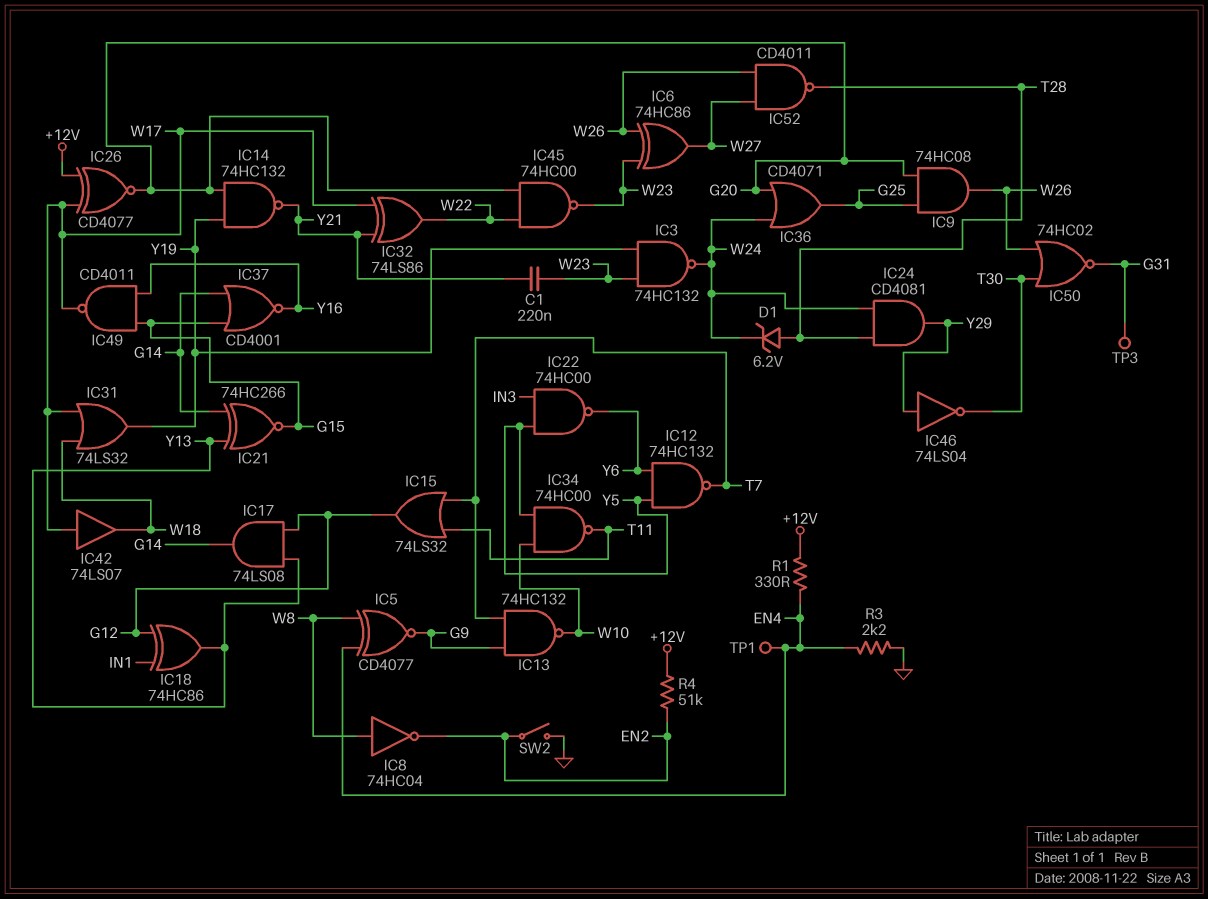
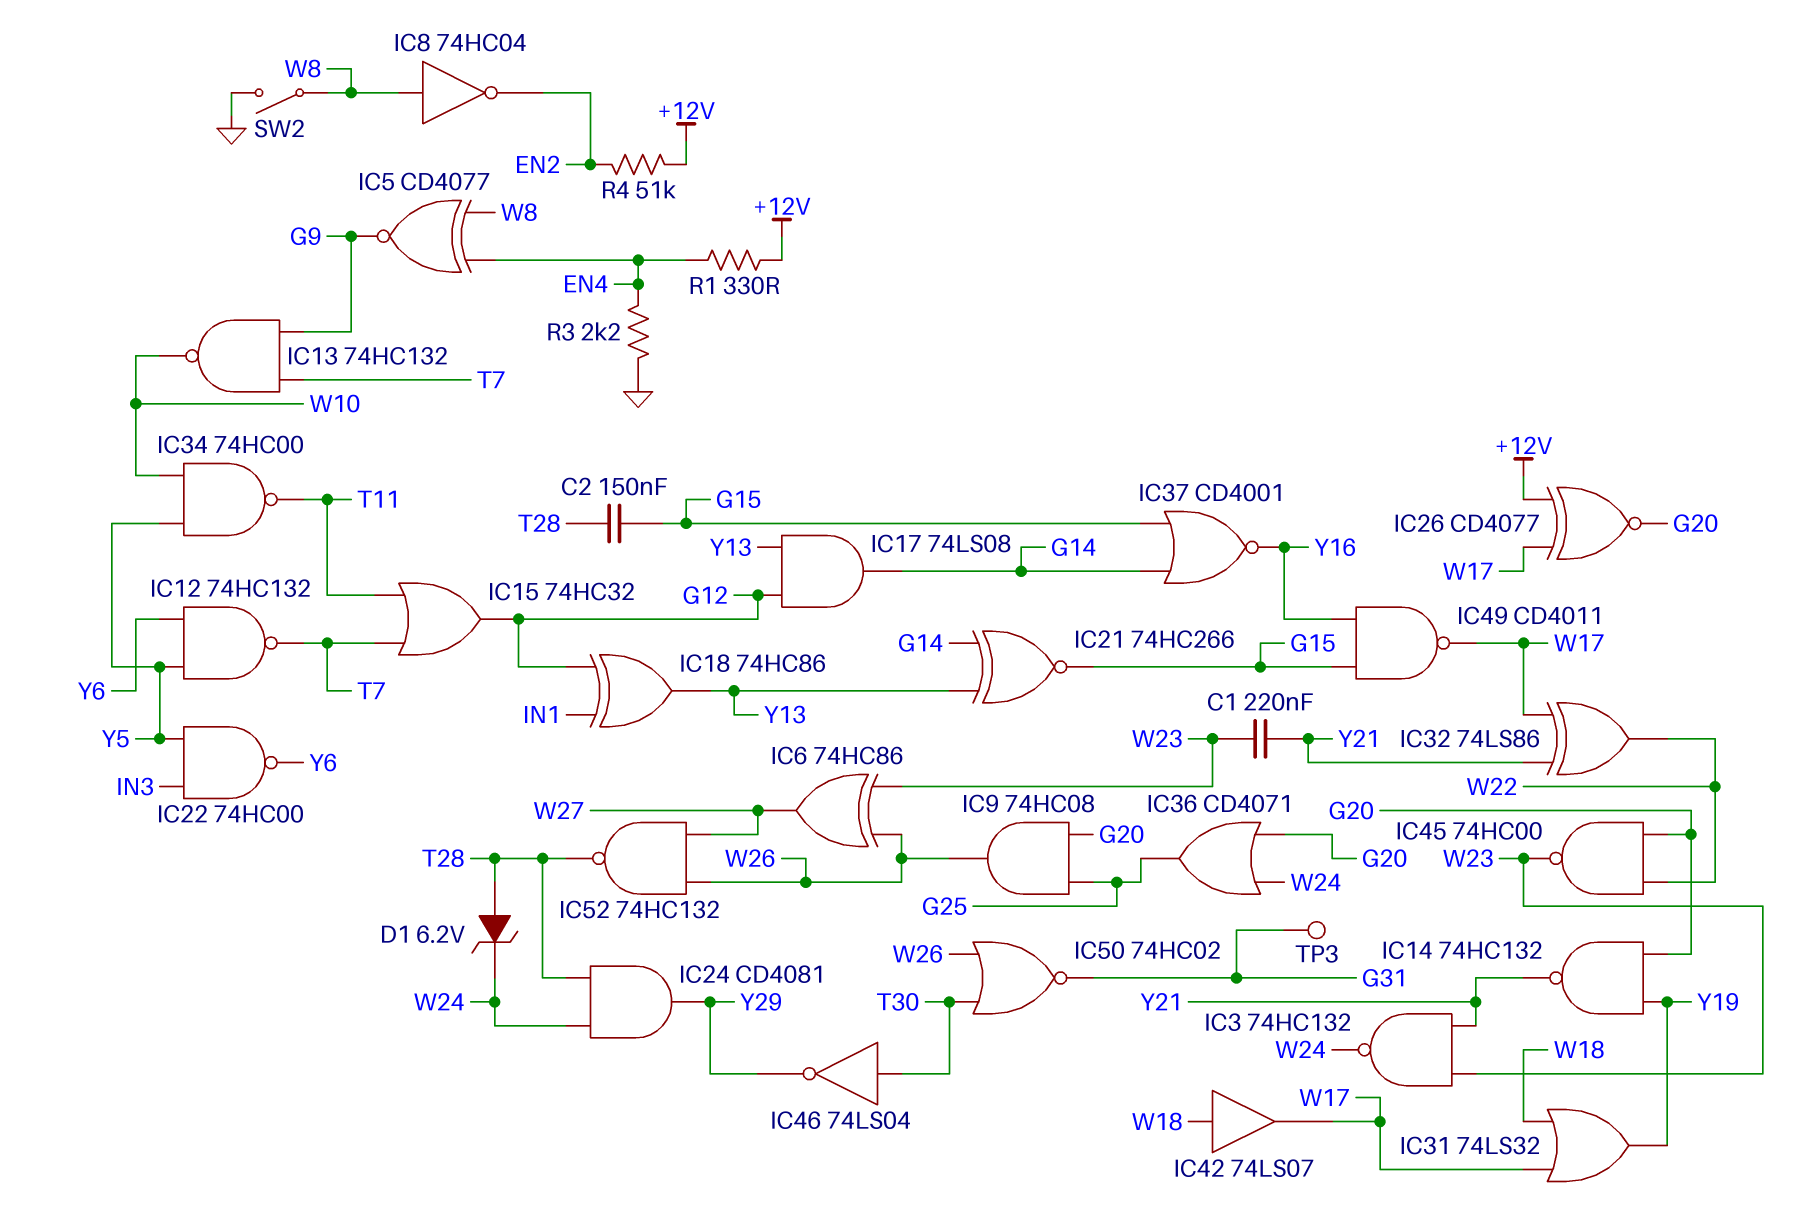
C2: none -> 150nF (G15, T28)
IC3: NAND 74HC132 (in W23, in Y19, out W24) -> NAND 74HC132 (in W23, in Y21, out W24)
IC15: OR 74LS32 (in T7, in T11, out G12) -> OR 74HC32 (in T7, in T11, out G12)
IC42: buffer 74LS07 (in W17, out W18) -> buffer 74LS07 (in W18, out W17)
IC46: NOT 74LS04 (in Y29, out T30) -> NOT 74LS04 (in T30, out Y29)
IC52: NAND CD4011 (in W26, in W27, out T28) -> NAND 74HC132 (in W26, in W27, out T28)
SW2: switch (EN2, GND) -> switch (GND, W8)
TP1: test point (EN4) -> none

